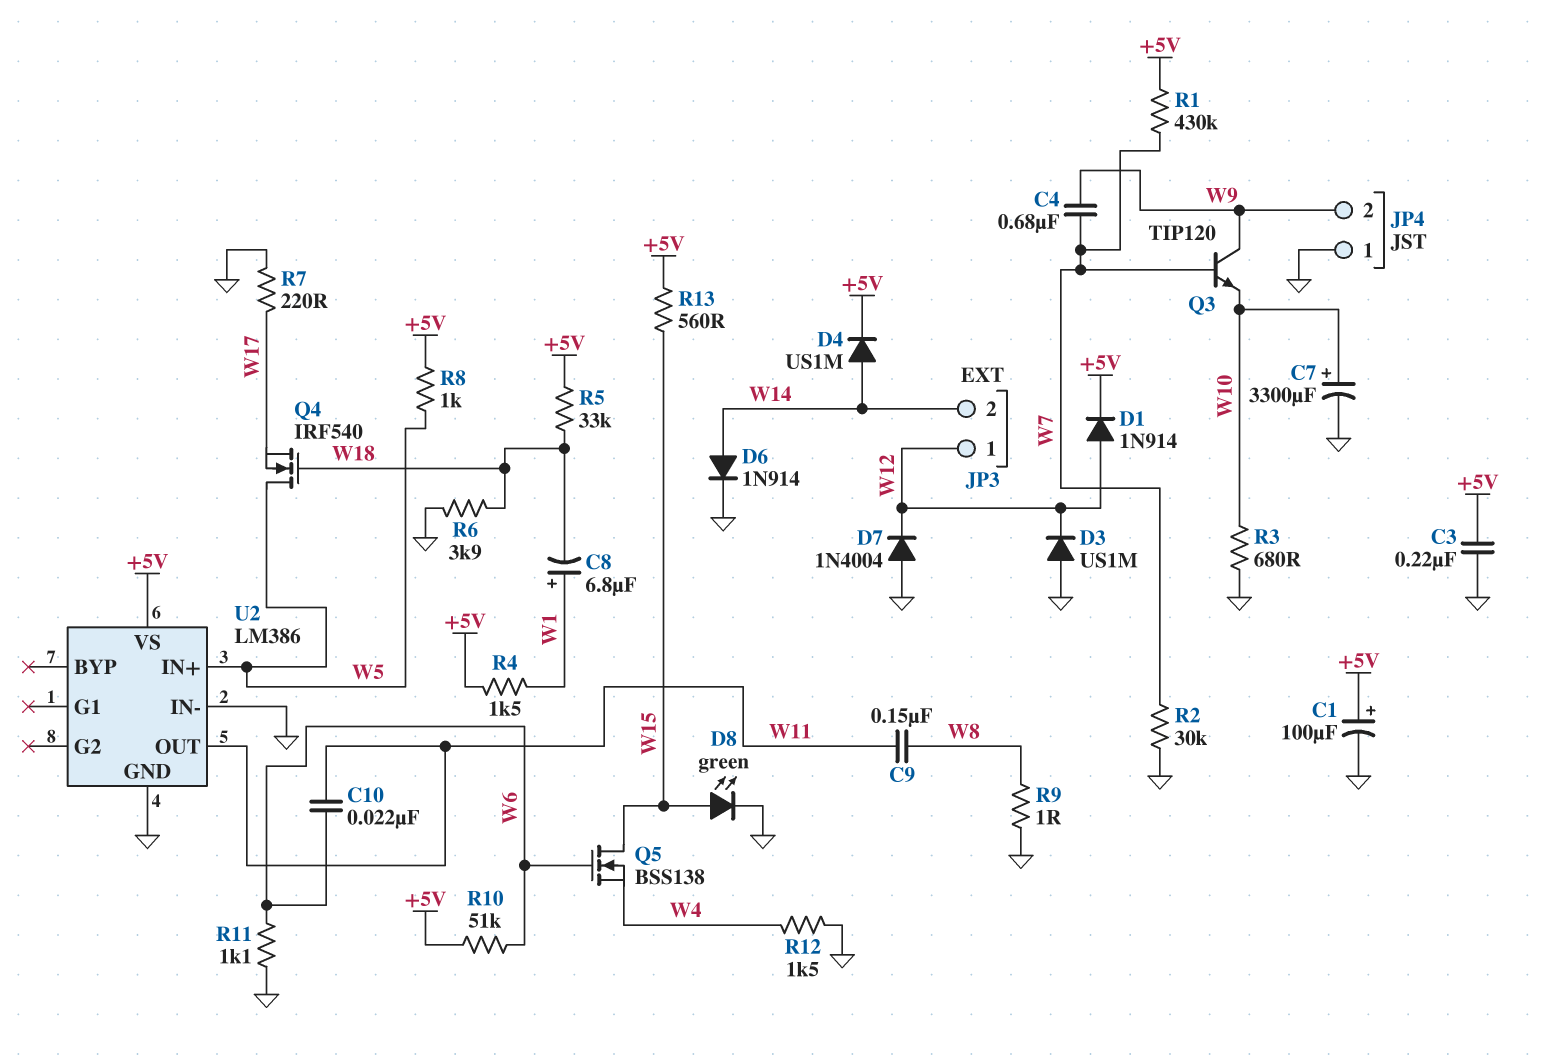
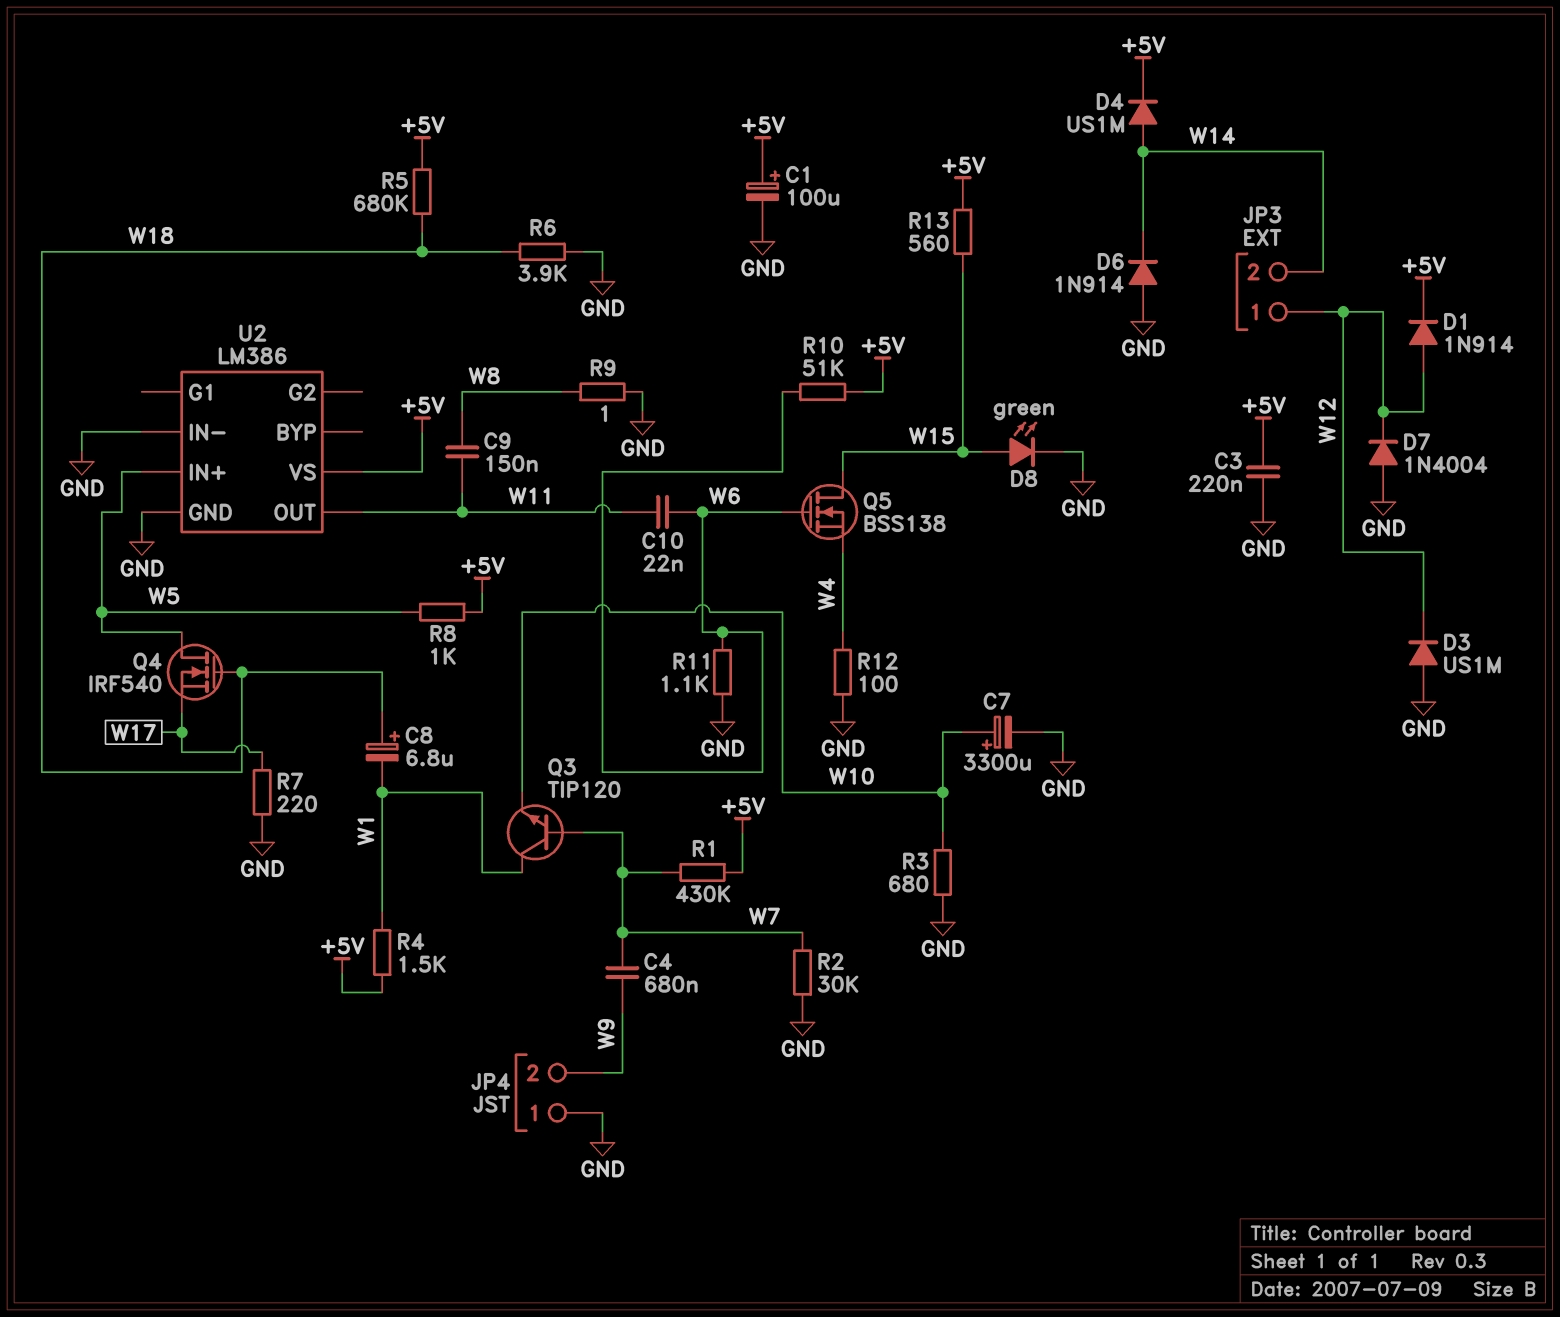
C8: 6.8uF (plus W1, minus W18) -> 6.8uF (plus W18, minus W1)
D6: diode 1N914 (A W14, K GND) -> diode 1N914 (A GND, K W14)
Q3: NPN TIP120 (B W7, C W9, E W10) -> NPN TIP120 (B W7, C W1, E W10)
R5: 33k (+5V, W18) -> 680k (+5V, W18)
R12: 1.5k (GND, W4) -> 100 (GND, W4)

